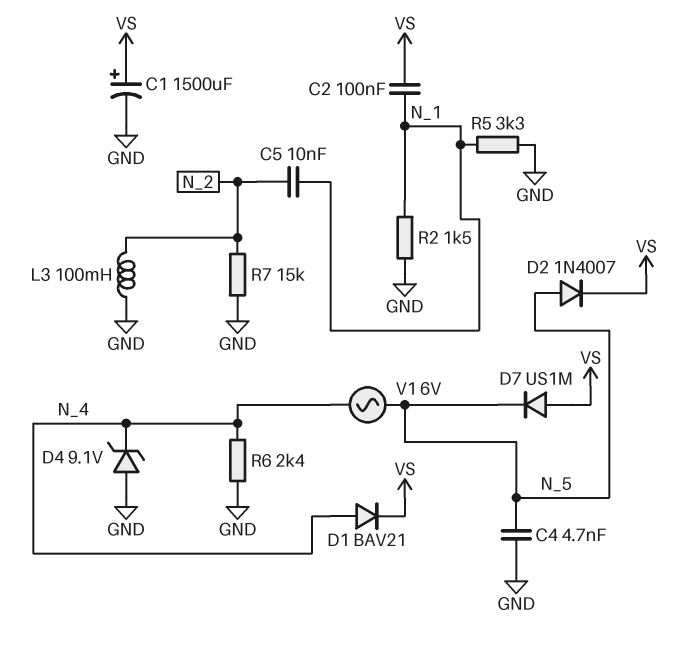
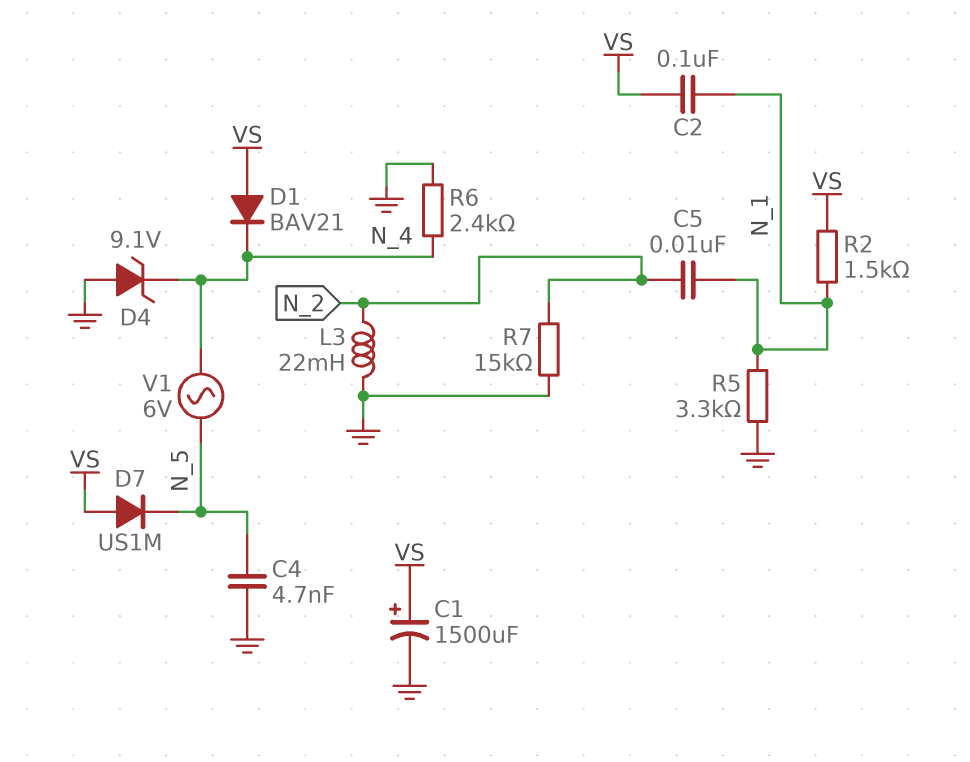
D1: diode BAV21 (A N_4, K VS) -> diode BAV21 (A VS, K N_4)
D2: diode 1N4007 (A N_5, K VS) -> none
L3: 100mH (GND, N_2) -> 22mH (GND, N_2)
R2: 1.5k (GND, N_1) -> 1.5k (N_1, VS)

